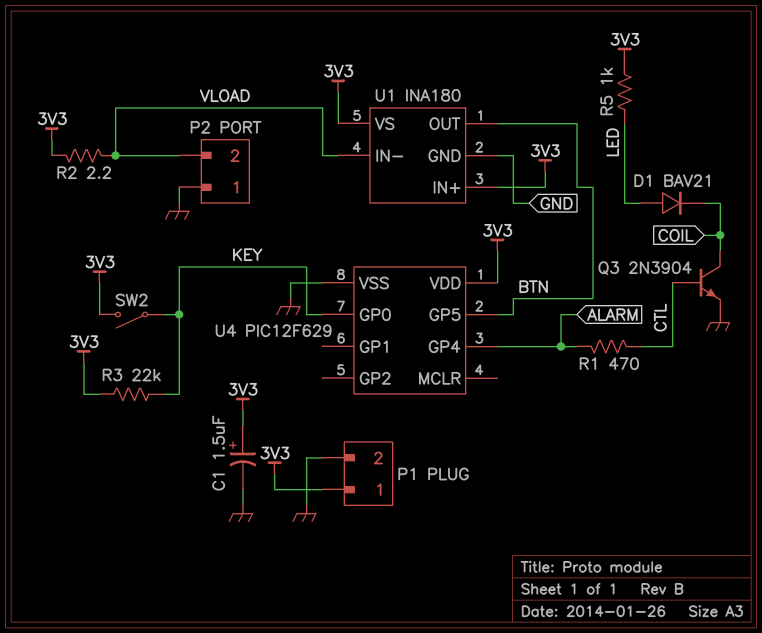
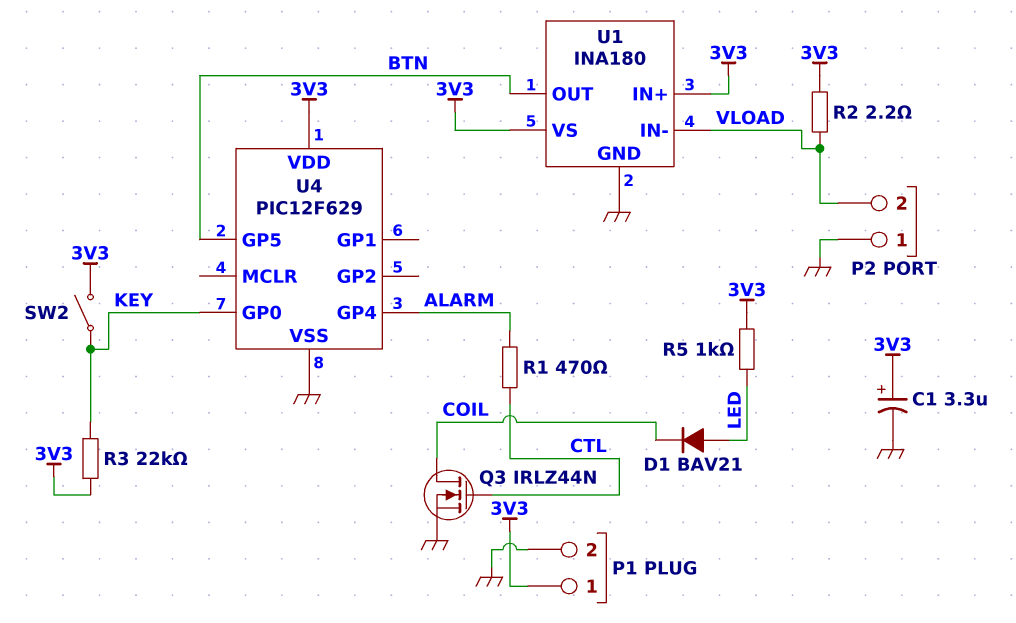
C1: 1.5uF (plus 3V3, minus GND) -> 3.3uF (plus 3V3, minus GND)
Q3: NPN 2N3904 (B CTL, C COIL, E GND) -> NMOS IRLZ44N (G CTL, D COIL, S GND)

